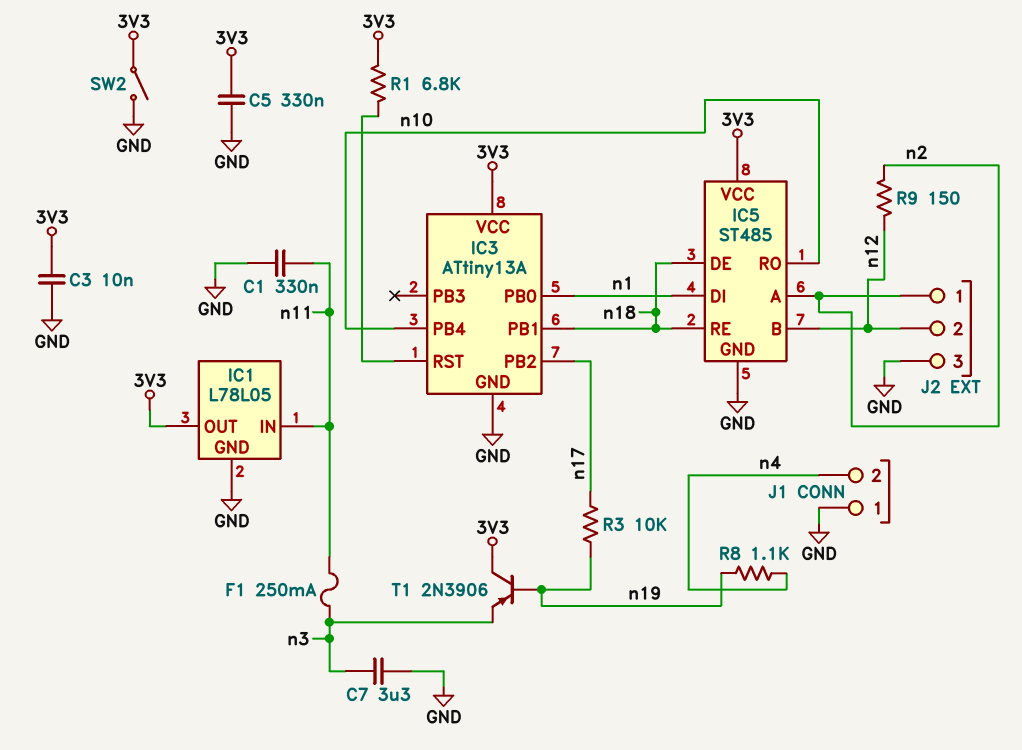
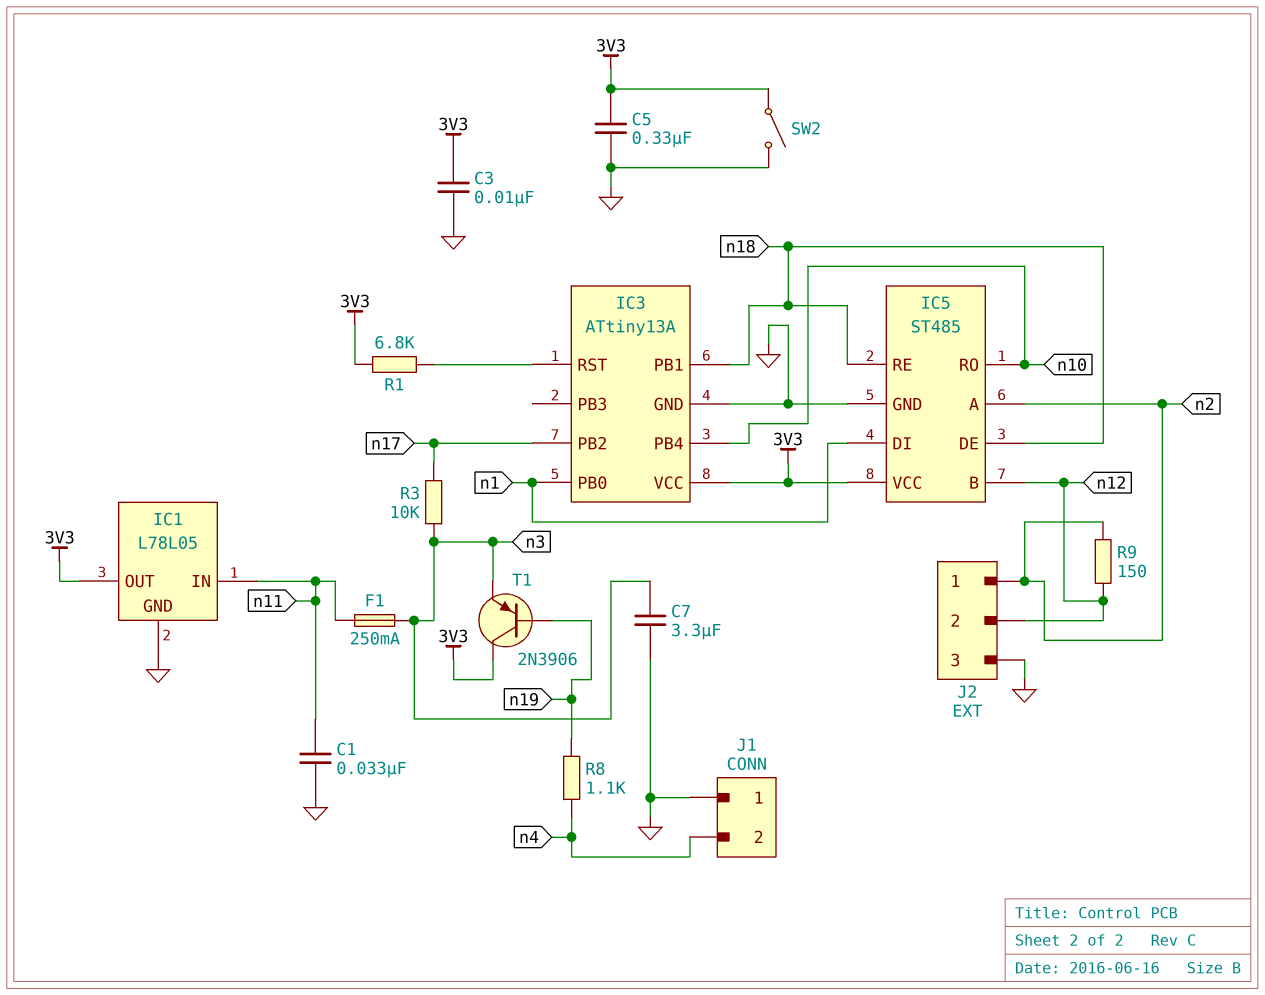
C1: 330nF (GND, n11) -> 33nF (GND, n11)
R3: 10k (n17, n19) -> 10k (n3, n17)

